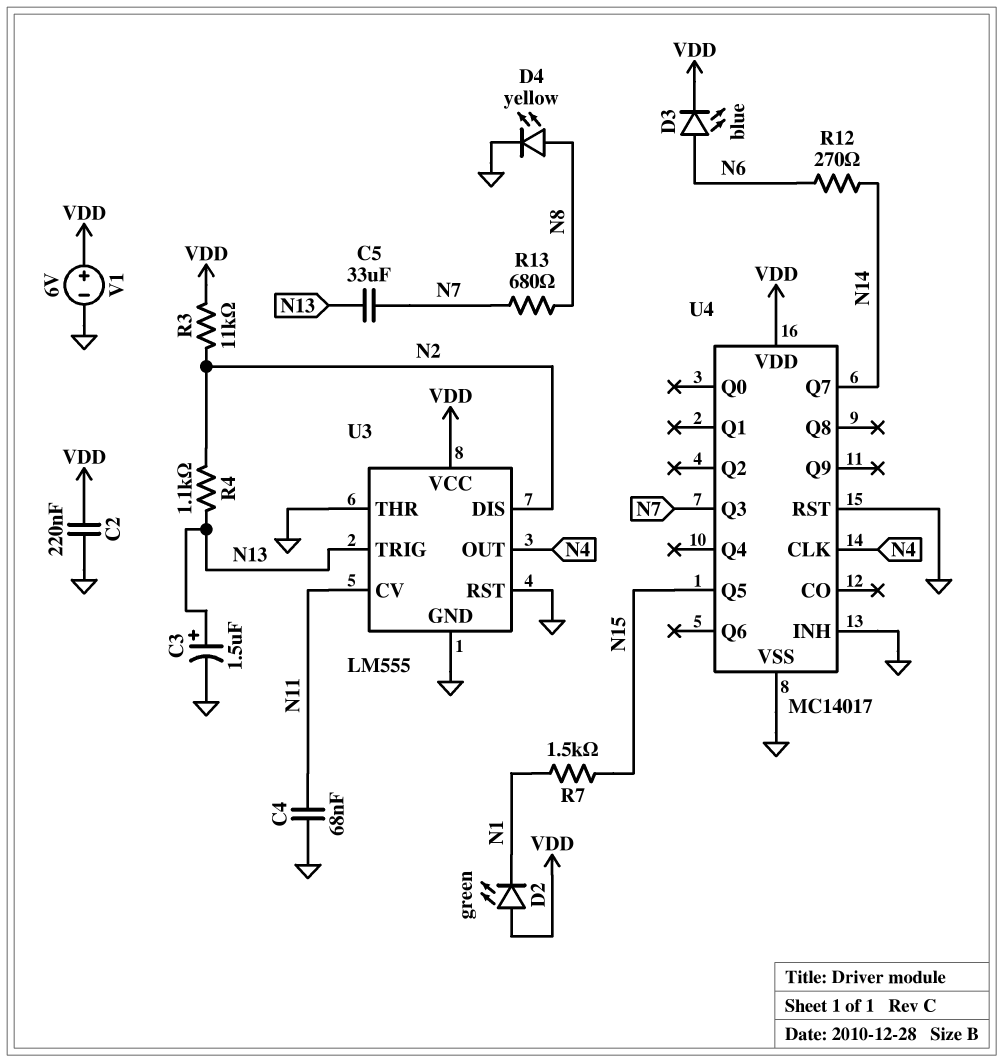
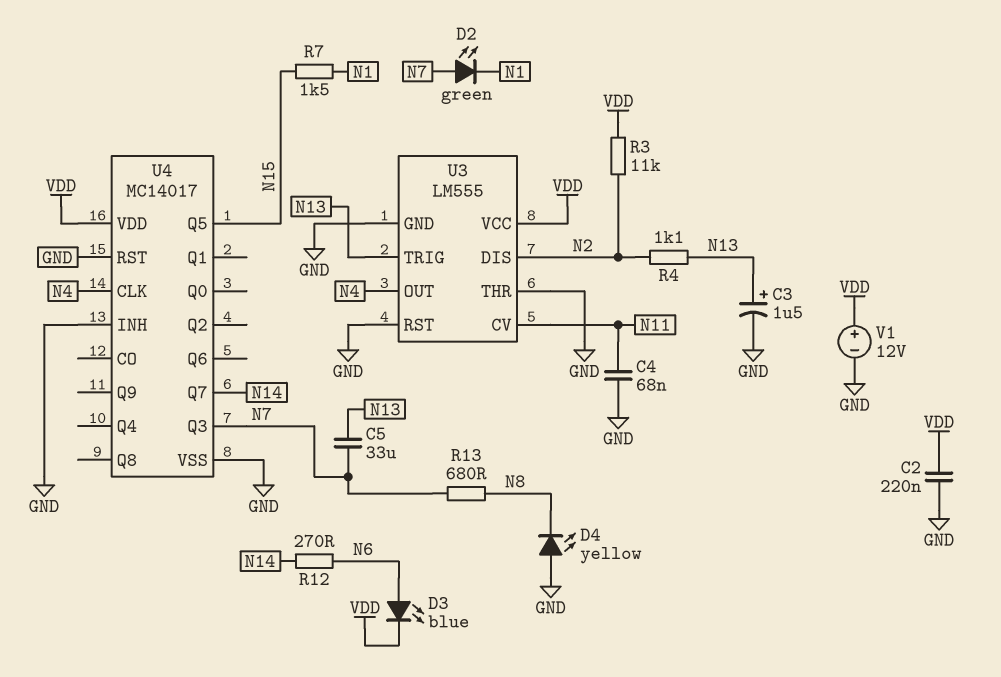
D2: LED green (A VDD, K N1) -> LED green (A N7, K N1)
D4: LED yellow (A N8, K GND) -> LED yellow (A GND, K N8)
V1: 6V (plus VDD, minus GND) -> 12V (plus VDD, minus GND)

